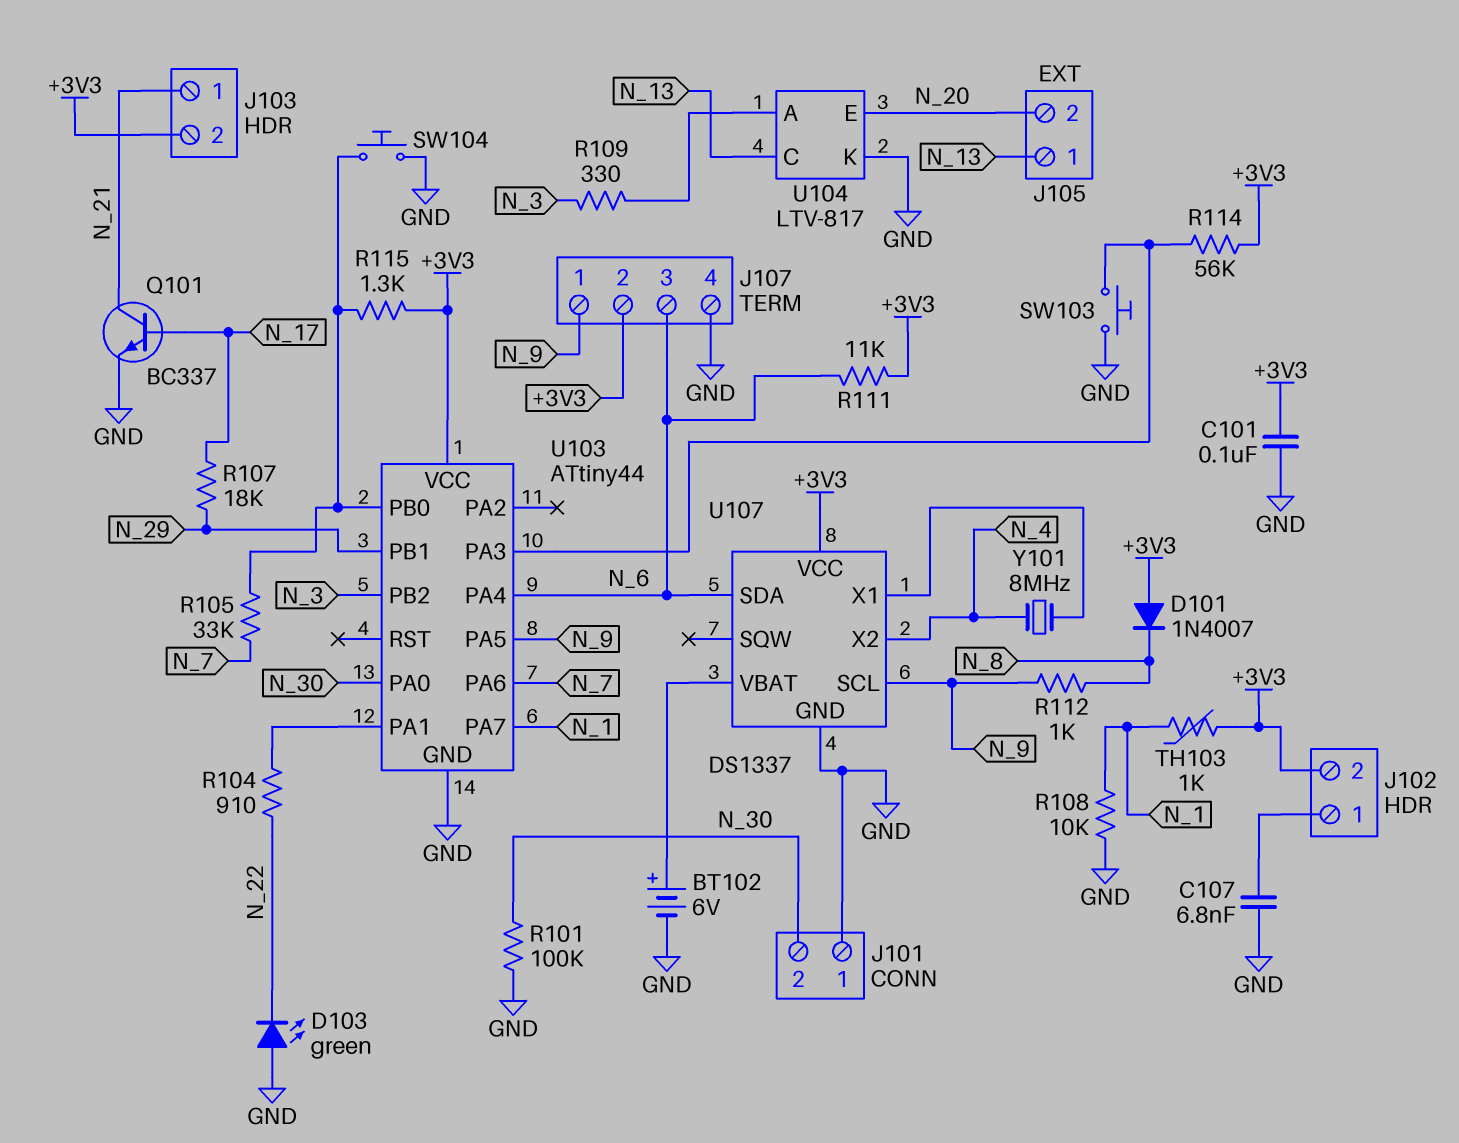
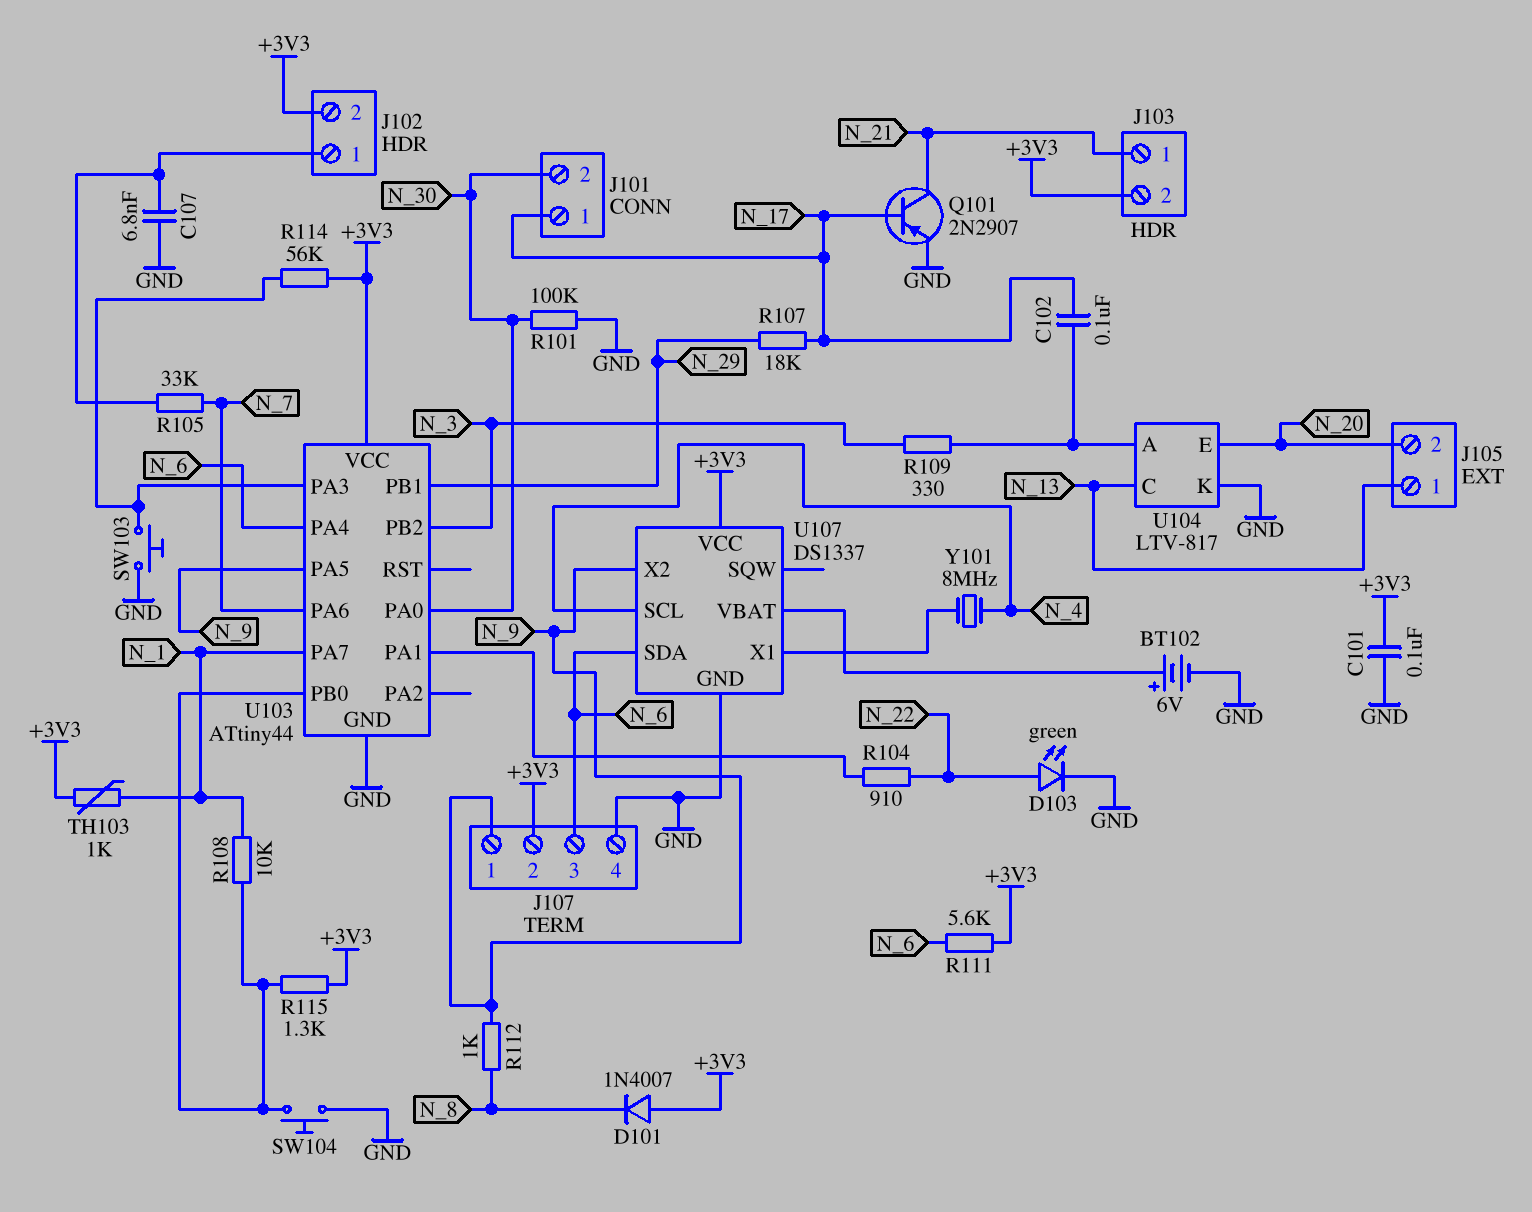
C102: none -> 100nF (N_17, U104/A)
D103: LED green (A GND, K N_22) -> LED green (A N_22, K GND)
J101 pin 1: GND -> N_17
Q101: NPN BC337 (B N_17, C N_21, E GND) -> PNP 2N2907 (B N_17, C N_21, E GND)
R105: 33k (N_7, U103/PB0) -> 33k (J102/1, N_7)
R108: 10k (GND, N_1) -> 10k (N_1, U103/PB0)
R111: 11k (+3V3, N_6) -> 5.6k (+3V3, N_6)
U107 pin SCL: N_9 -> N_4
U107 pin X2: N_4 -> N_9

